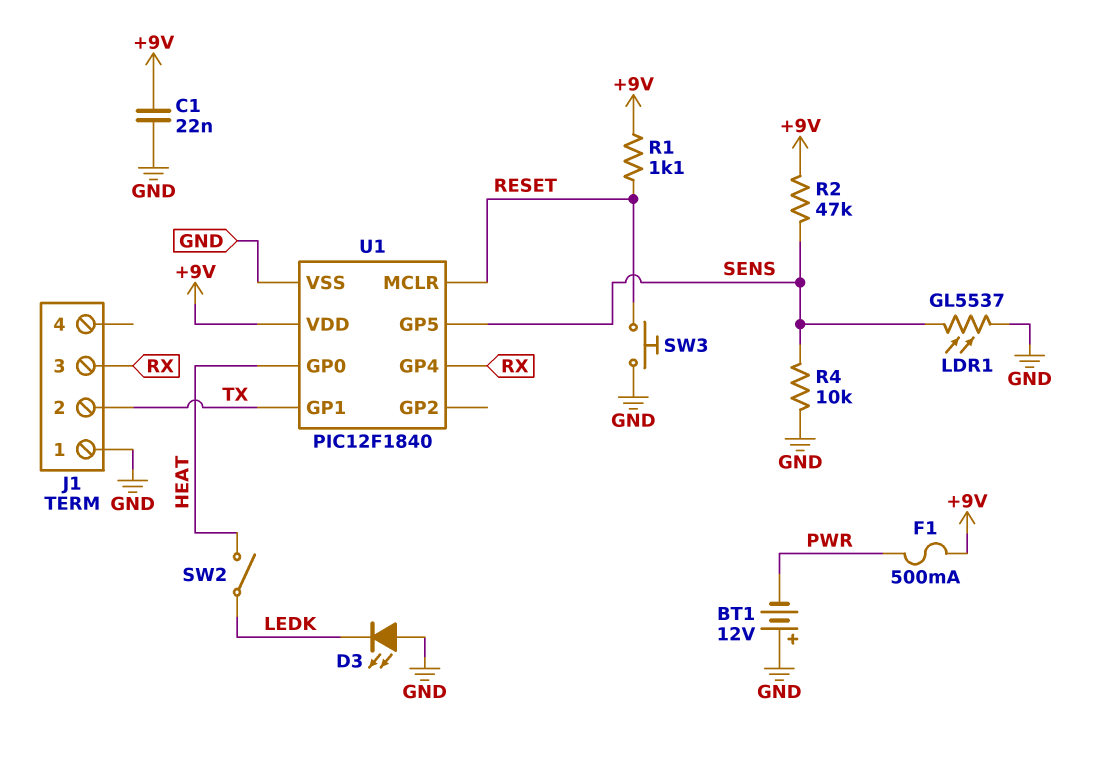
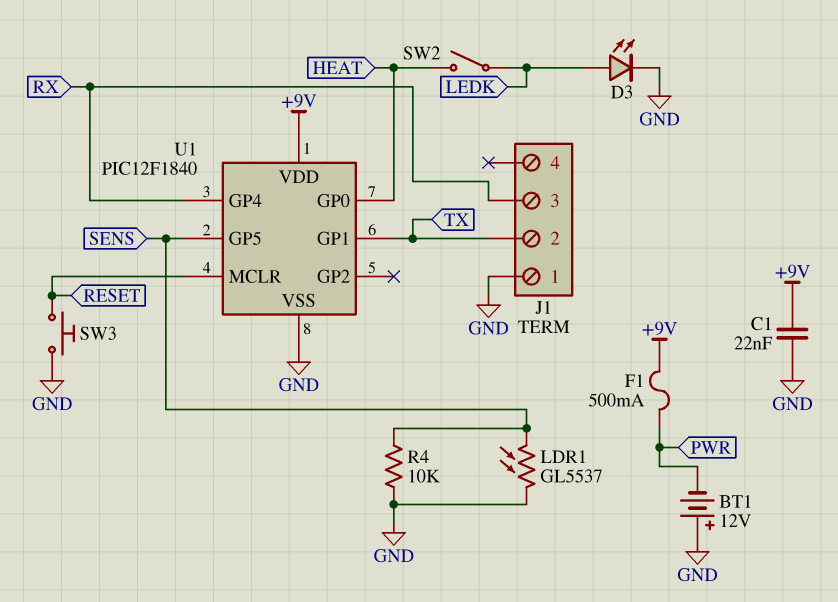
D3: LED (A GND, K LEDK) -> LED (A LEDK, K GND)
R1: 1.1k (+9V, RESET) -> none
R2: 47k (+9V, SENS) -> none

